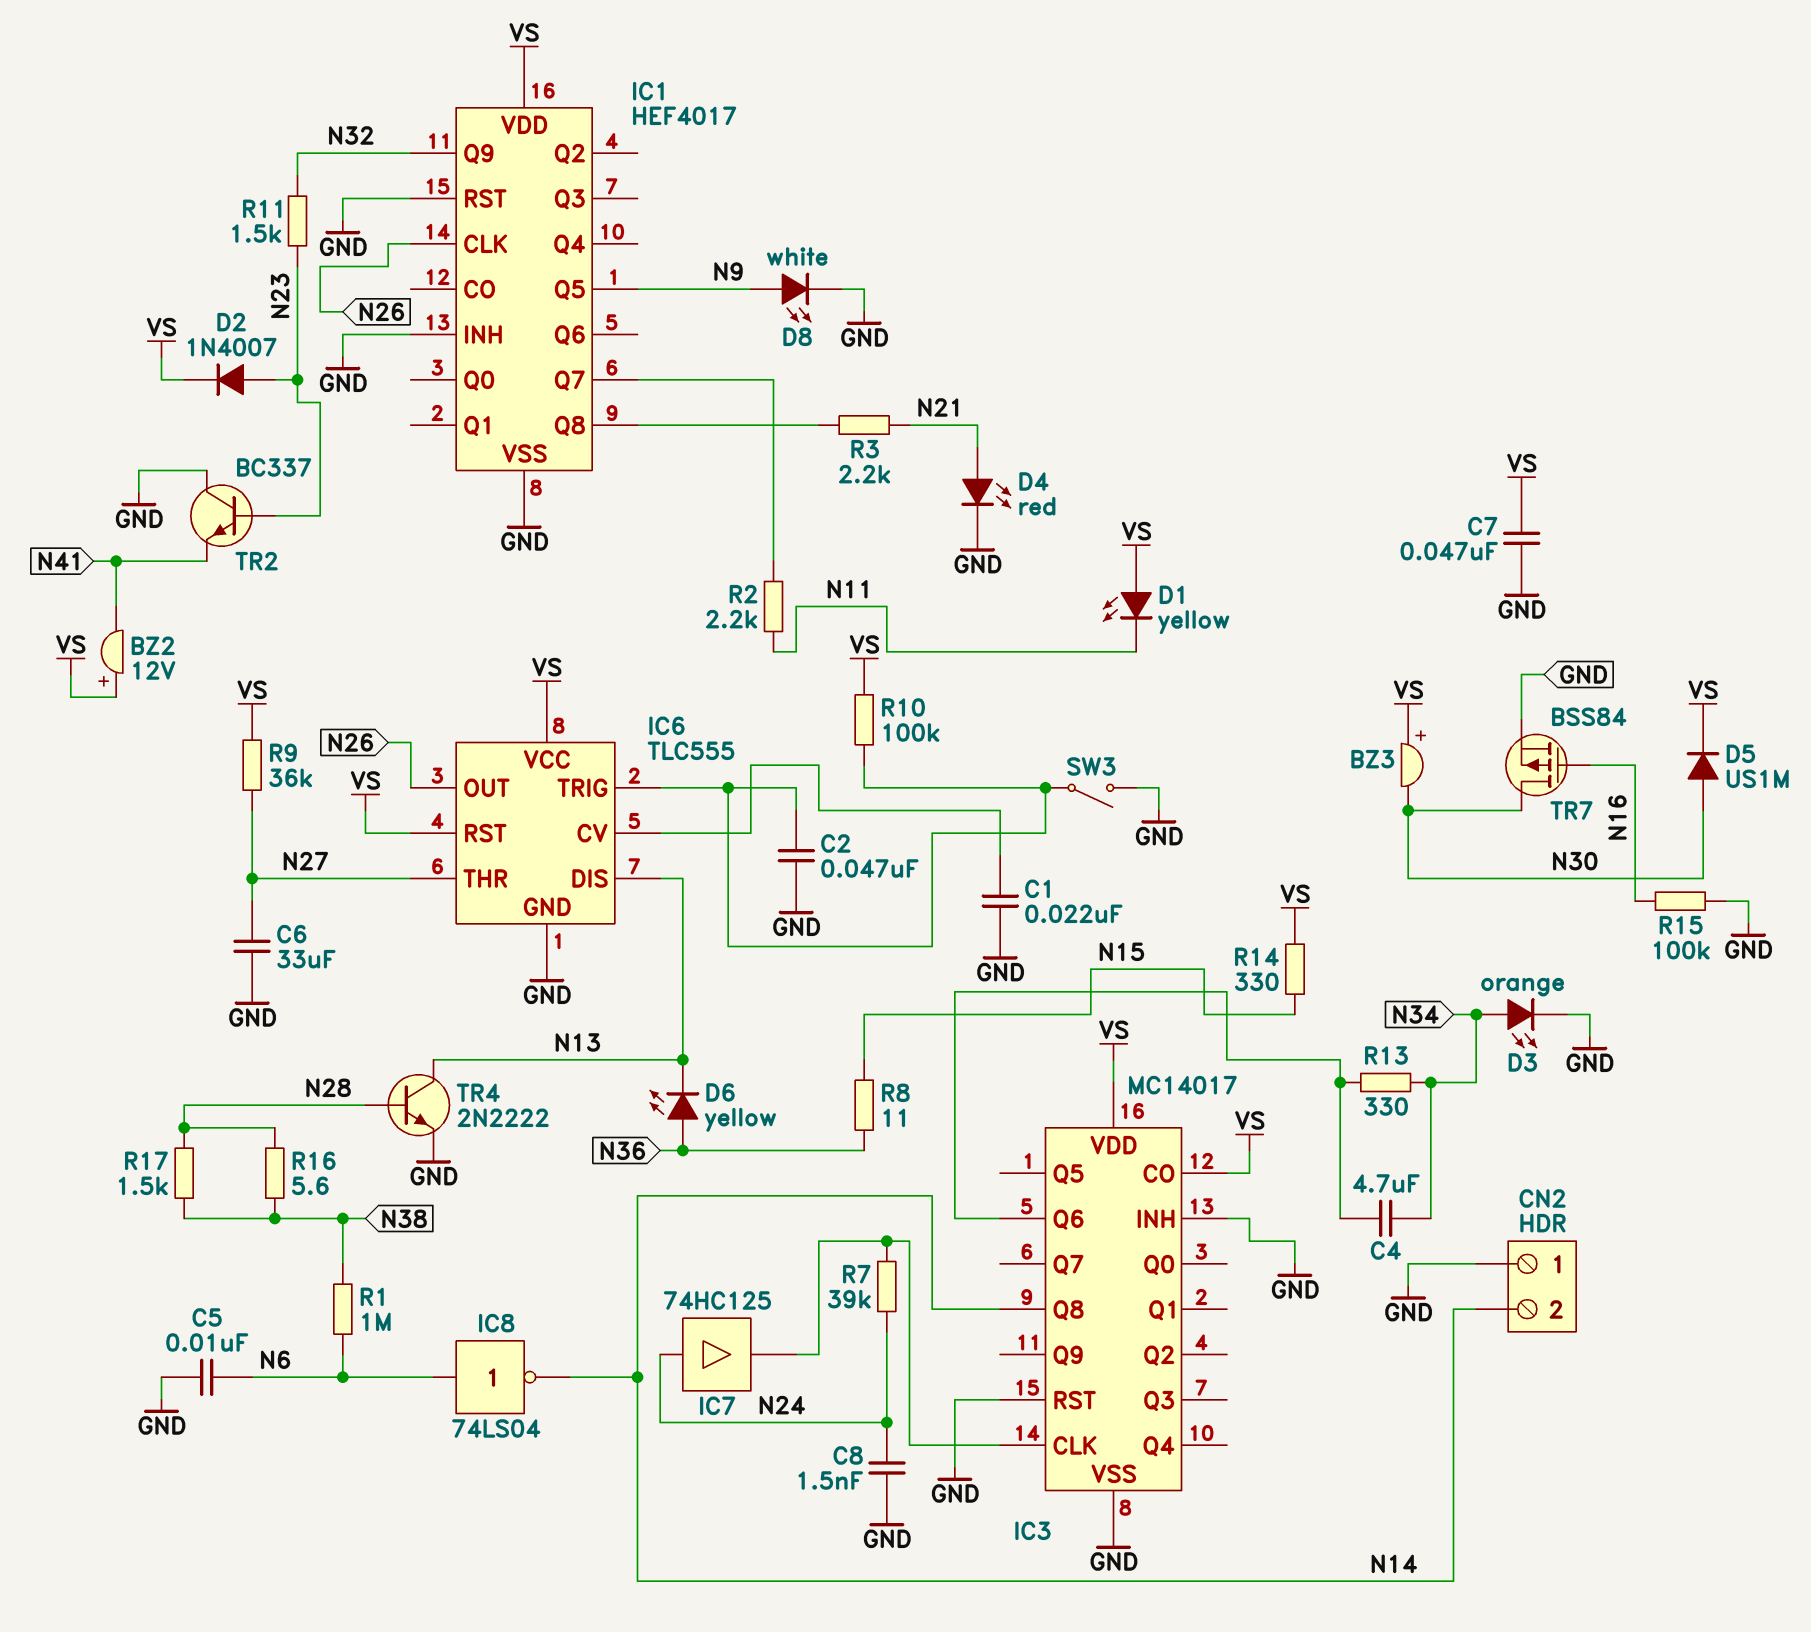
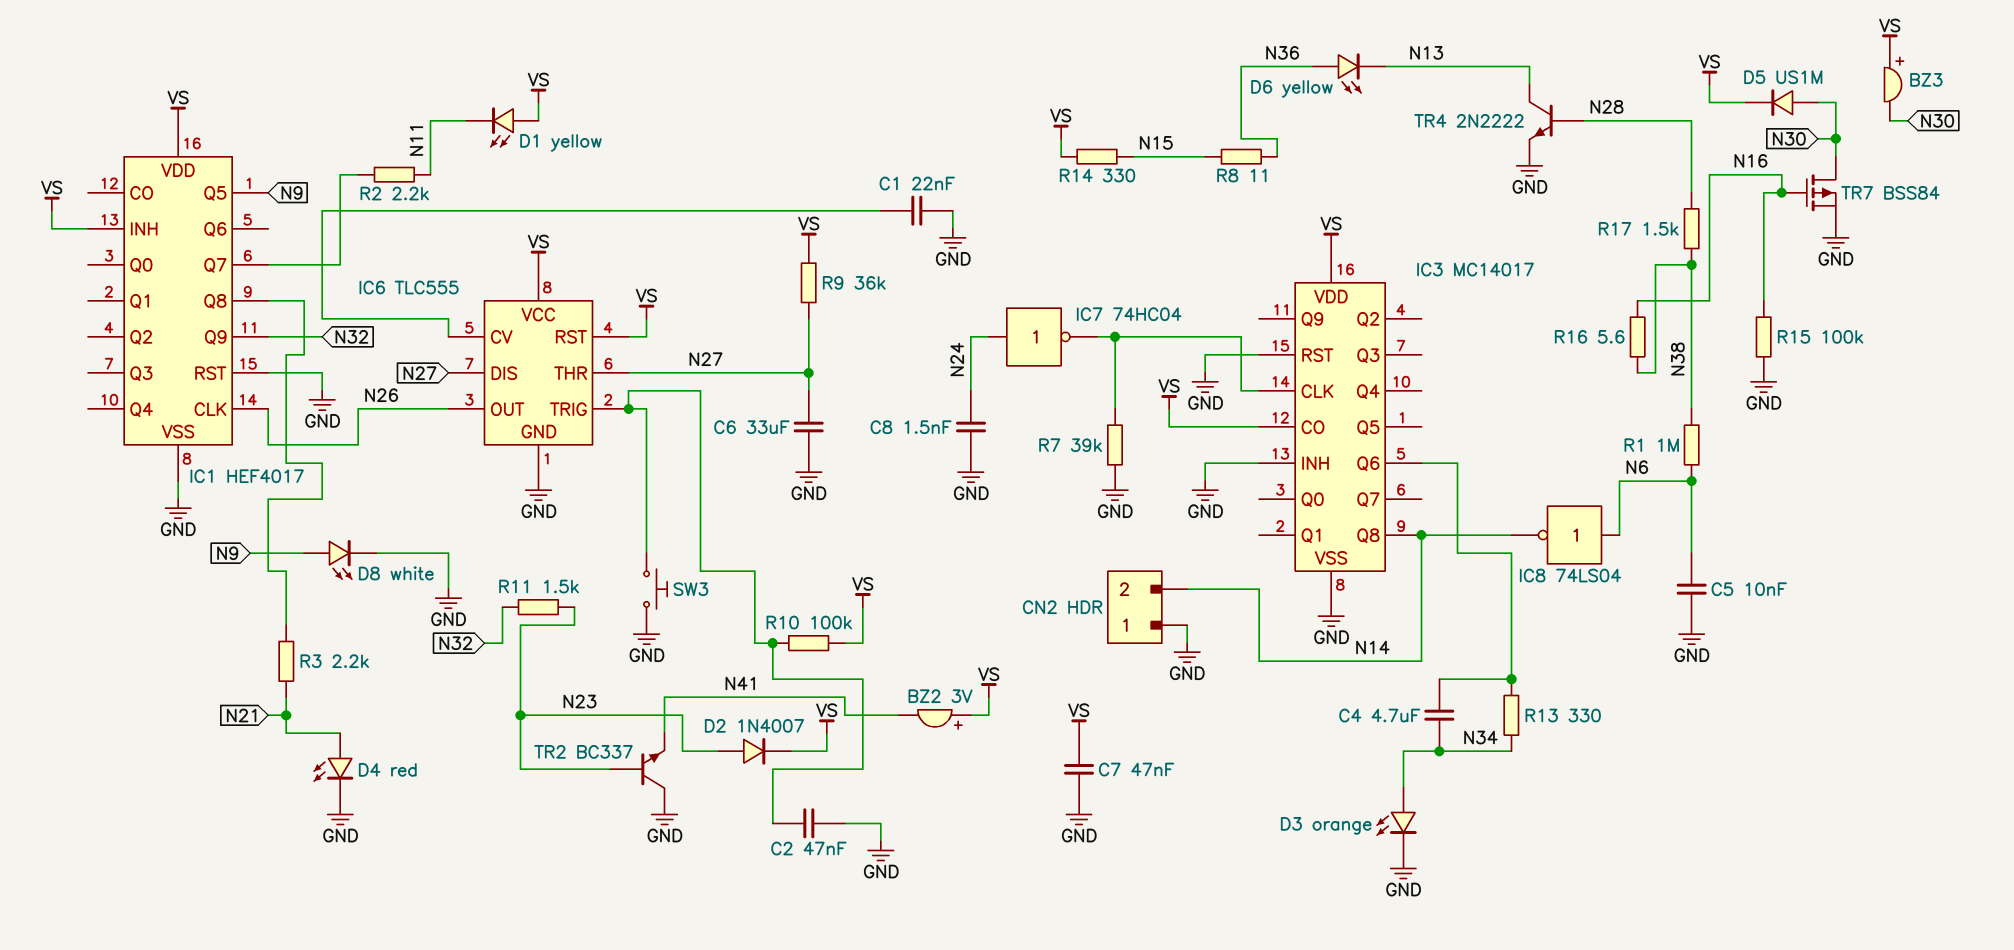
BZ2: buzzer 12V (plus VS, minus N41) -> buzzer 3V (plus VS, minus N41)
IC1 pin INH: GND -> VS
IC6 pin DIS: N13 -> N27
IC7: buffer 74HC125 (in N24, out IC3/CLK) -> NOT 74HC04 (in N24, out IC3/CLK)
R7: 39k (IC3/CLK, N24) -> 39k (GND, IC3/CLK)
R16: 5.6 (N28, N38) -> 5.6 (N16, N38)
SW3: switch (GND, IC6/TRIG) -> button (GND, IC6/TRIG)

